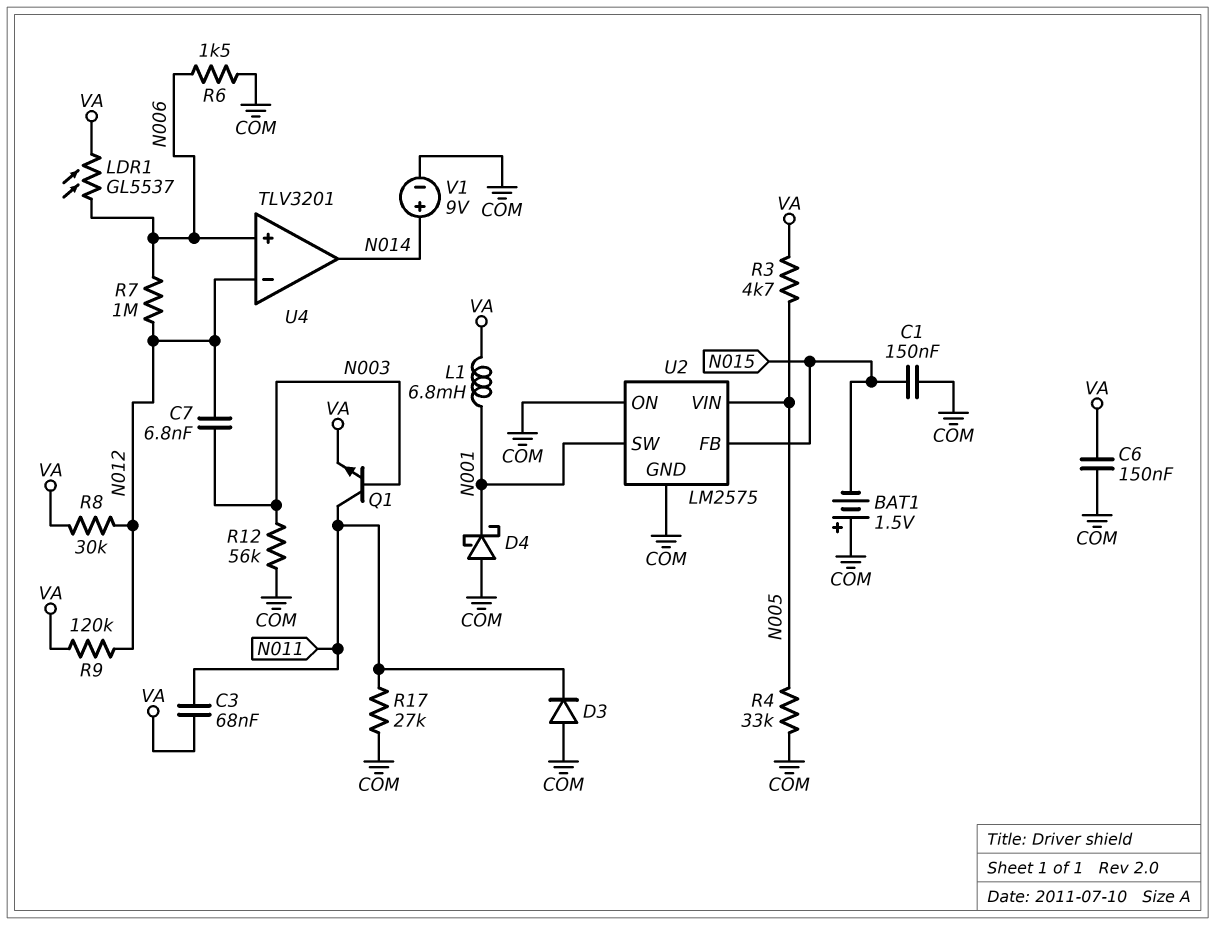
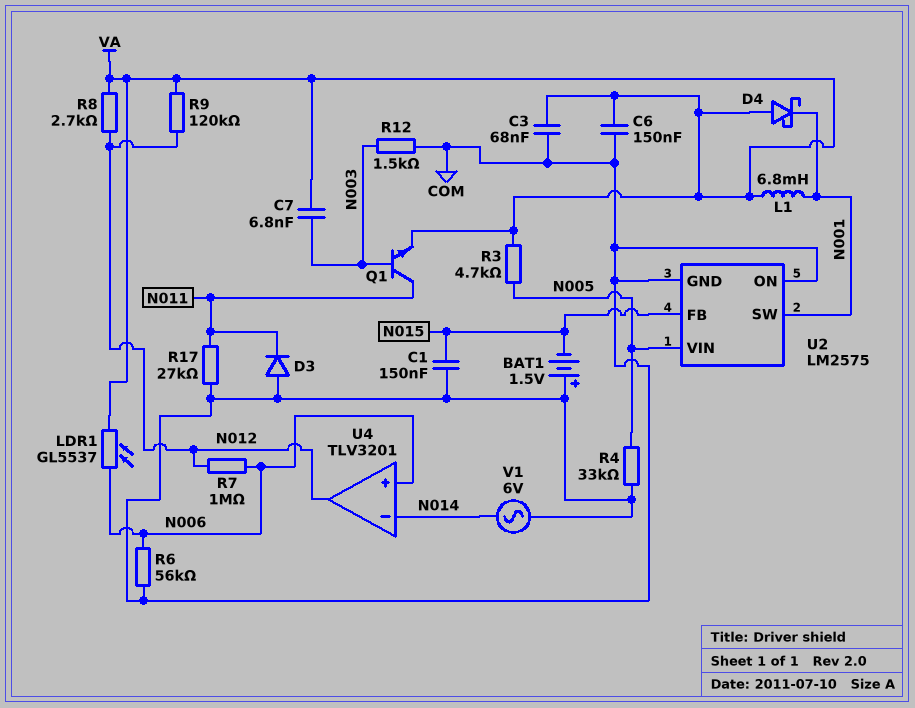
C3: 68nF (N011, VA) -> 68nF (COM, VA)
C7: 6.8nF (N003, N012) -> 6.8nF (N003, VA)
D4: schottky (A COM, K N001) -> schottky (A VA, K N001)
R6: 1.5k (COM, N006) -> 56k (COM, N006)
R8: 30k (N012, VA) -> 2.7k (N012, VA)
R12: 56k (COM, N003) -> 1.5k (COM, N003)
U4 pin in-: N012 -> N014
U4 pin out: N014 -> N012
V1: 9V (plus N014, minus COM) -> AC 6V (COM, N014)

